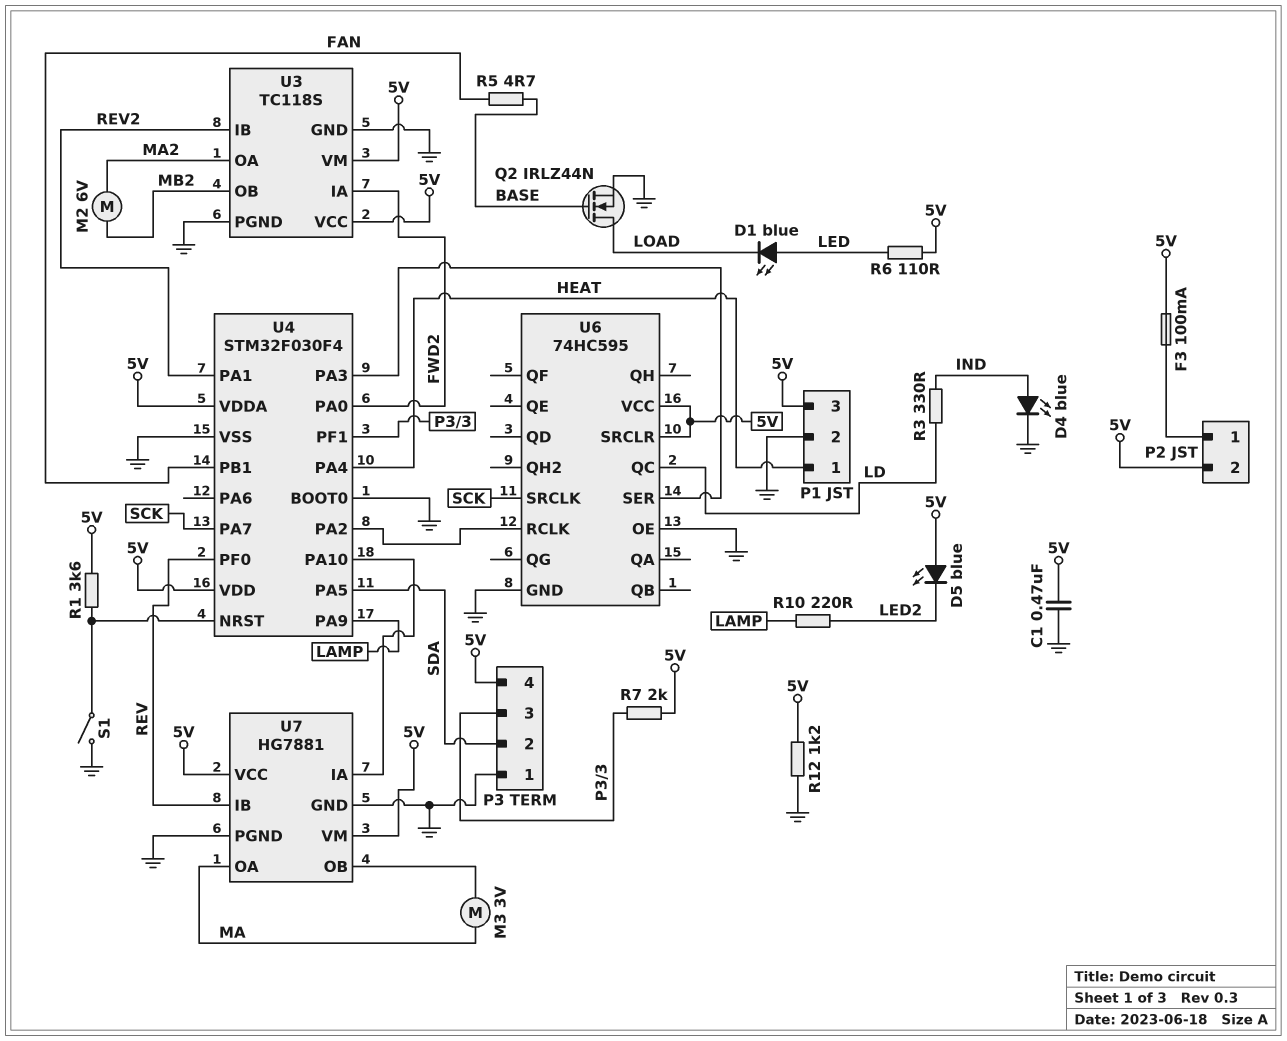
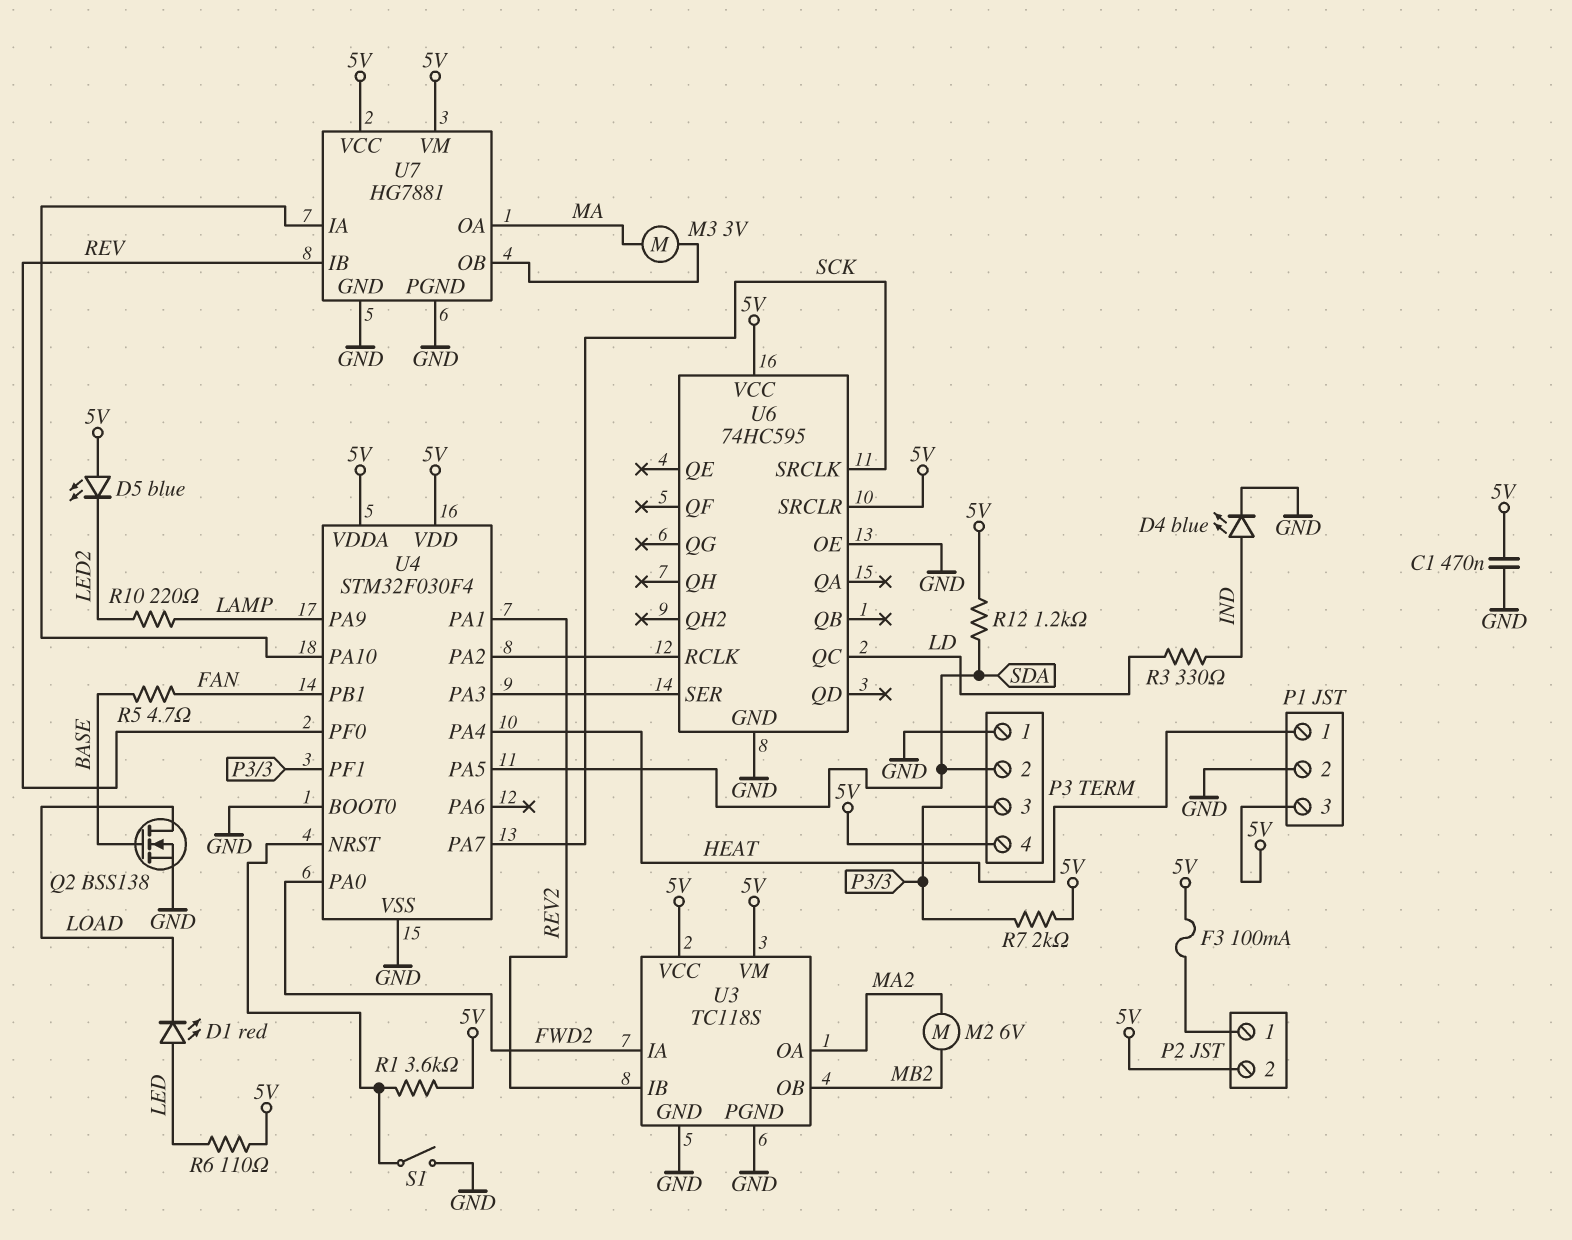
D1: LED blue (A LED, K LOAD) -> LED red (A LED, K LOAD)
Q2: NMOS IRLZ44N (G BASE, D LOAD, S GND) -> NMOS BSS138 (G BASE, D LOAD, S GND)
R12: 1.2k (5V, GND) -> 1.2k (5V, SDA)

